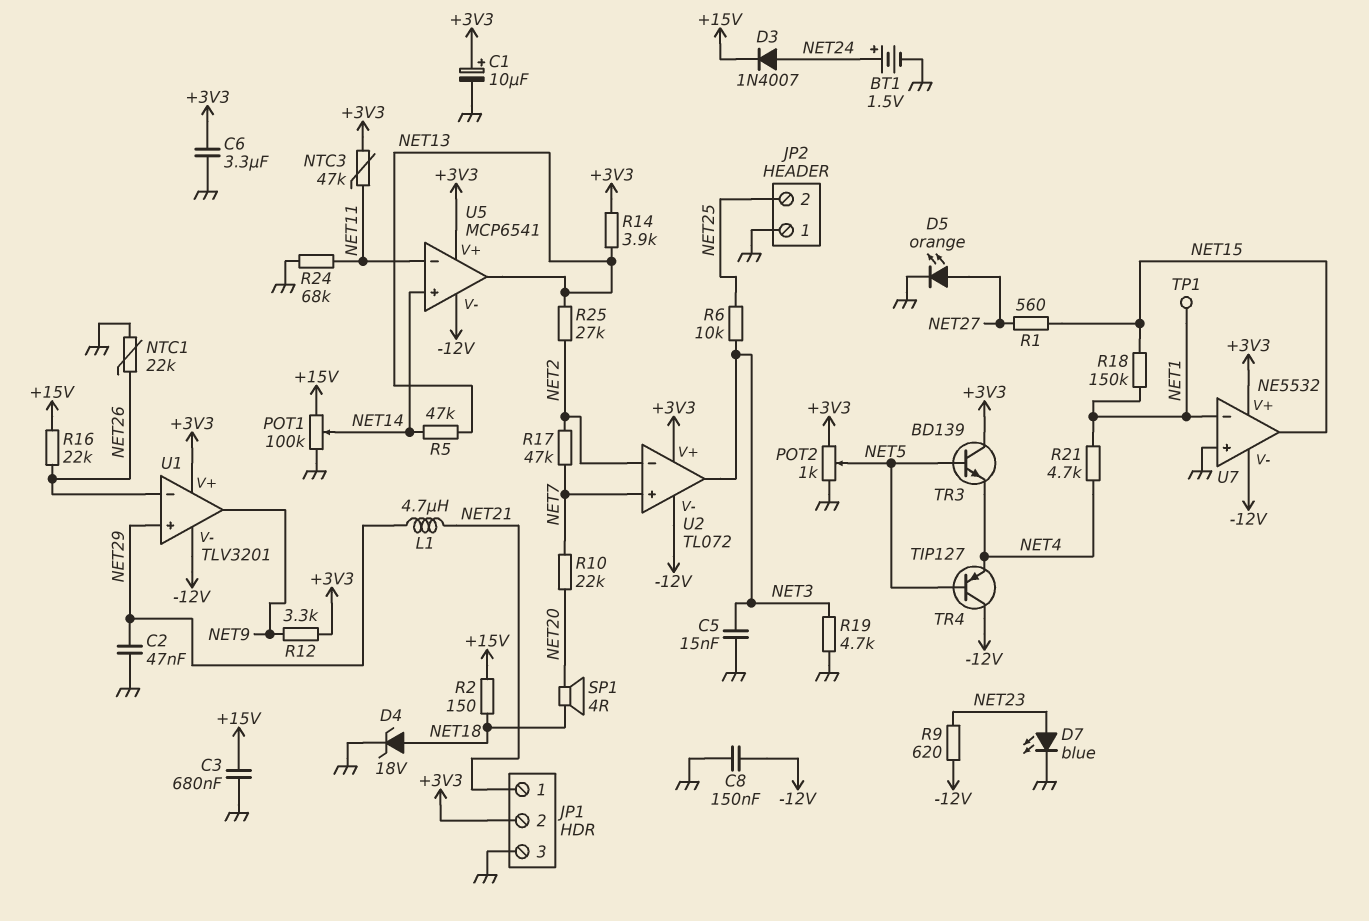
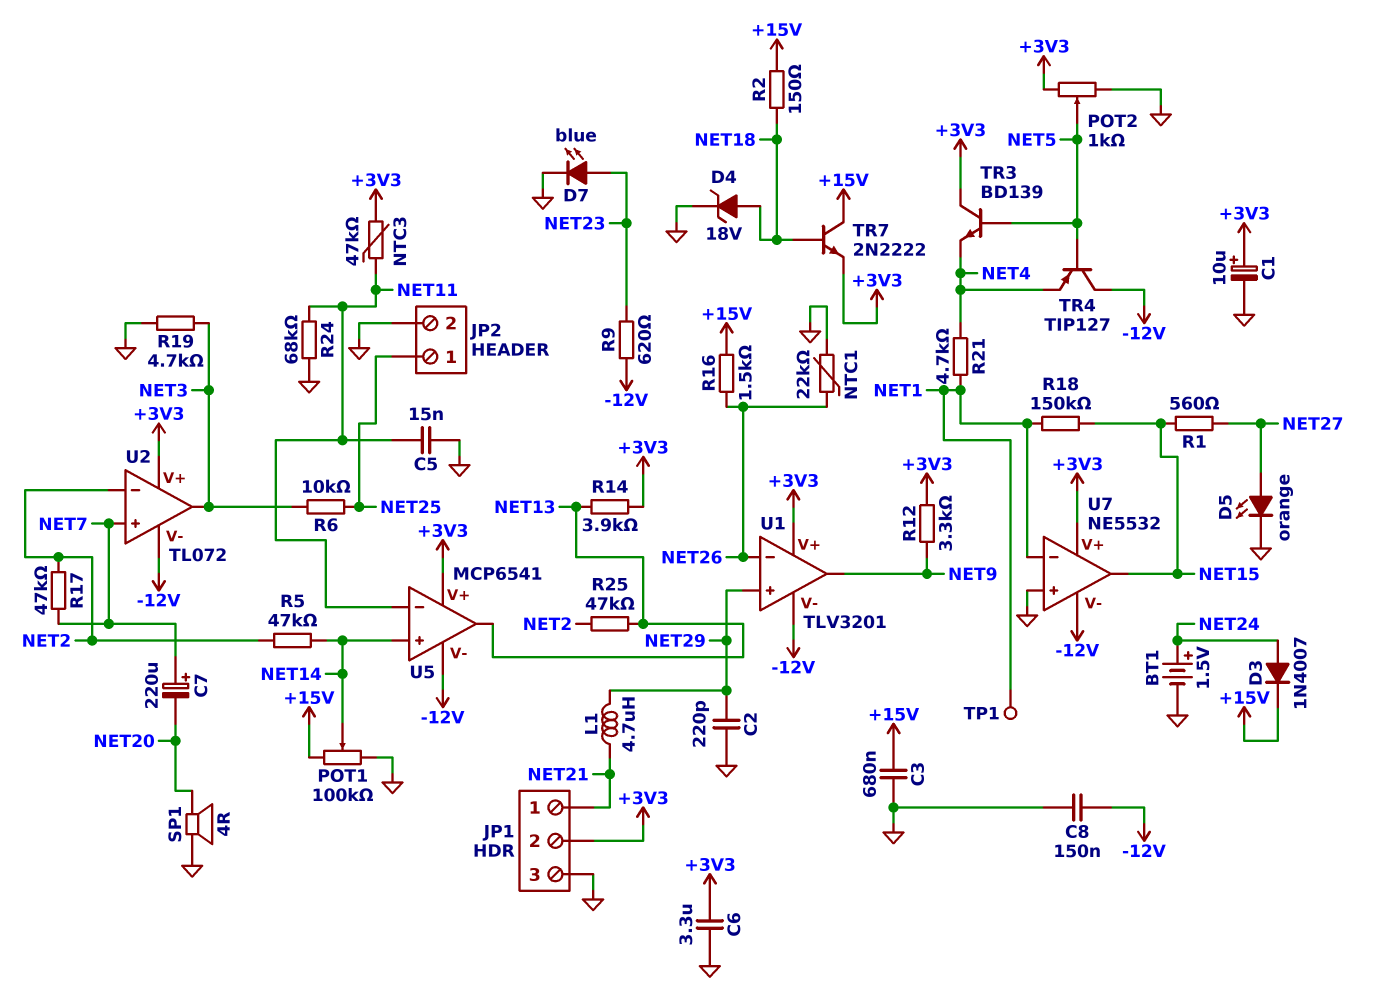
C2: 47nF (GND, NET29) -> 220pF (GND, NET29)
C5: 15nF (GND, NET3) -> 15nF (GND, NET11)
C7: none -> 220uF (plus NET7, minus NET20)
JP2 pin 1: GND -> NET25
JP2 pin 2: NET25 -> GND
R5: 47k (NET13, NET14) -> 47k (NET2, NET14)
R10: 22k (NET7, NET20) -> none
R16: 22k (+15V, NET26) -> 1.5k (+15V, NET26)
R25: 27k (NET2, NET13) -> 47k (NET2, NET13)
SP1: speaker 4R (NET18, NET20) -> speaker 4R (GND, NET20)
TR7: none -> NPN 2N2222 (B NET18, C +15V, E +3V3)

